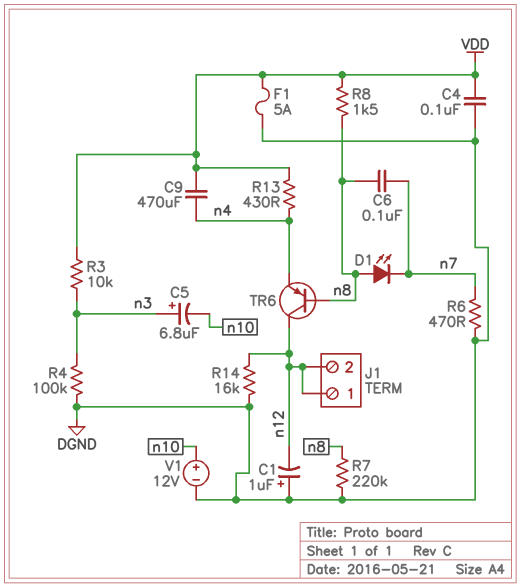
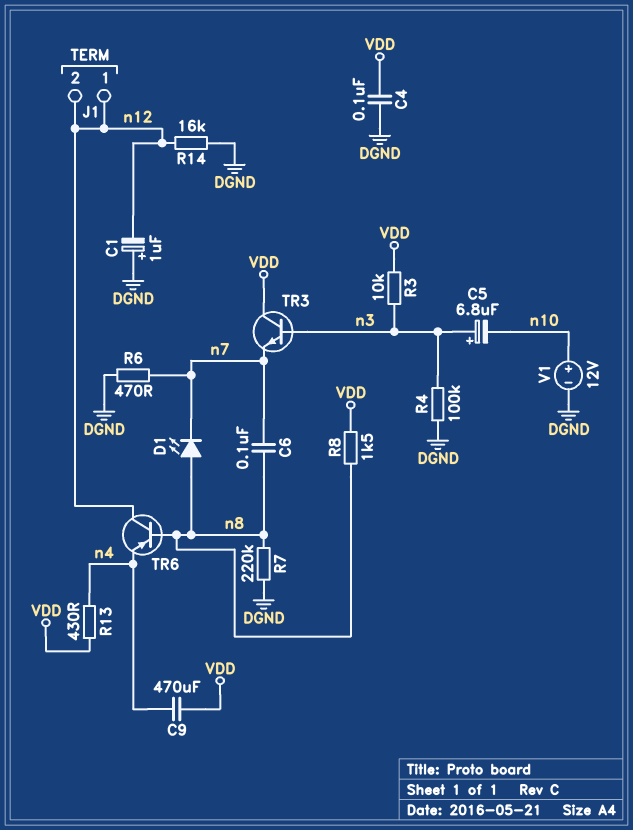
F1: 5A (DGND, VDD) -> none
TR3: none -> NPN (B n3, C VDD, E n7)

